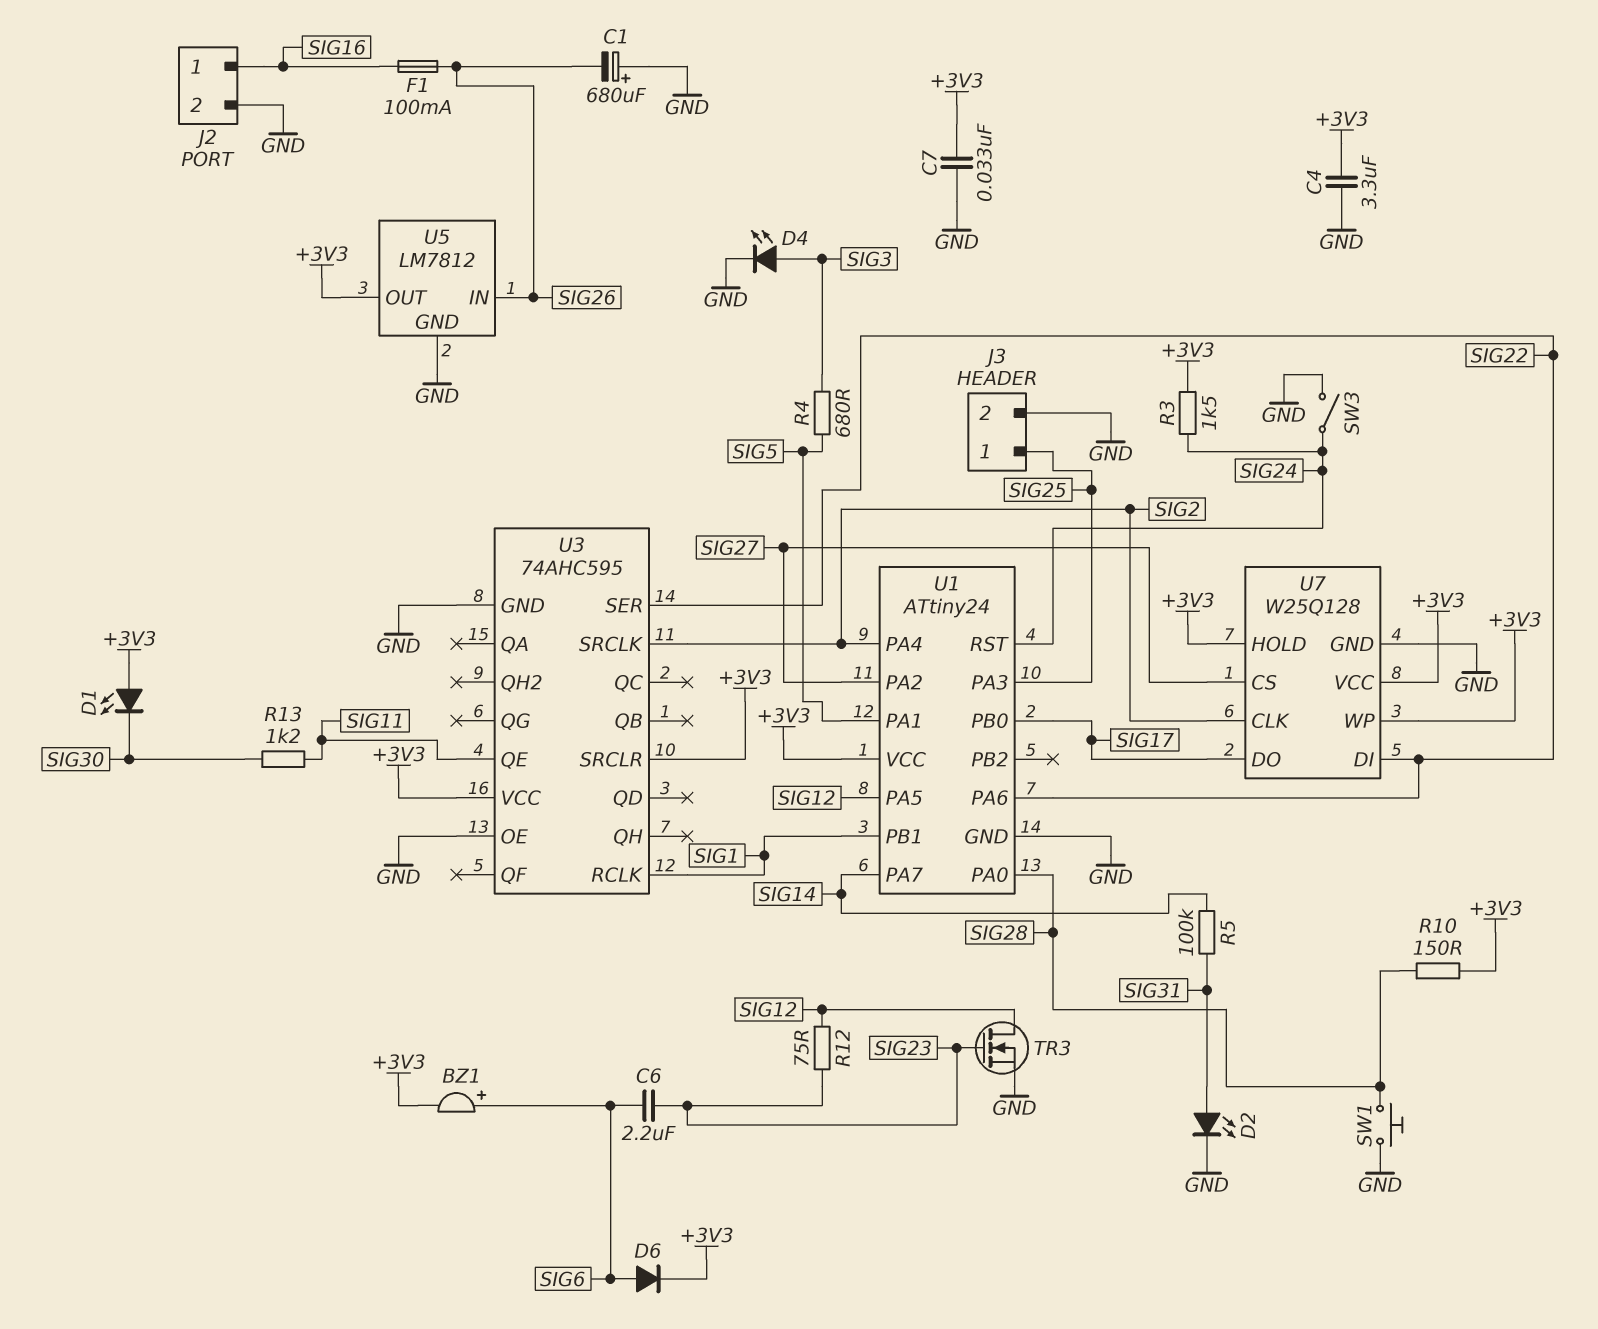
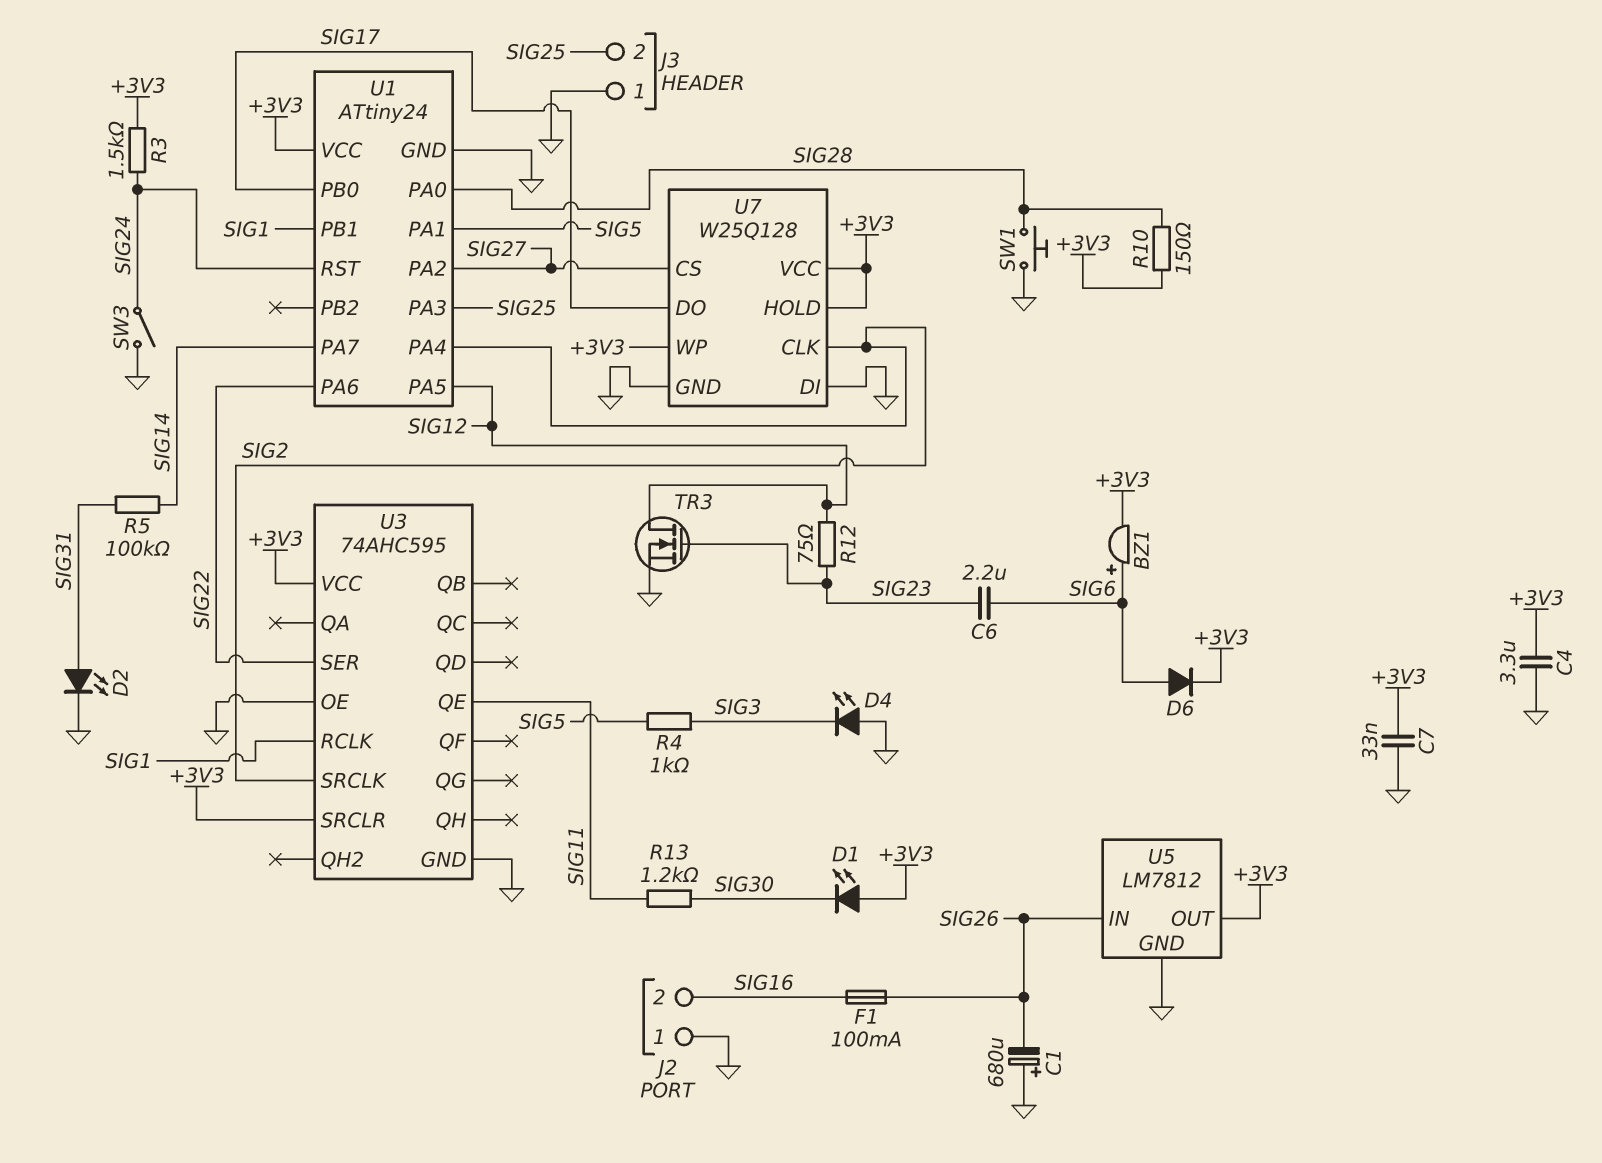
D4: LED (A SIG3, K GND) -> LED (A GND, K SIG3)
J2 pin 1: SIG16 -> GND
J2 pin 2: GND -> SIG16
J3 pin 1: SIG25 -> GND
J3 pin 2: GND -> SIG25
R4: 680 (SIG3, SIG5) -> 1k (SIG3, SIG5)
U7 pin DI: SIG22 -> GND

